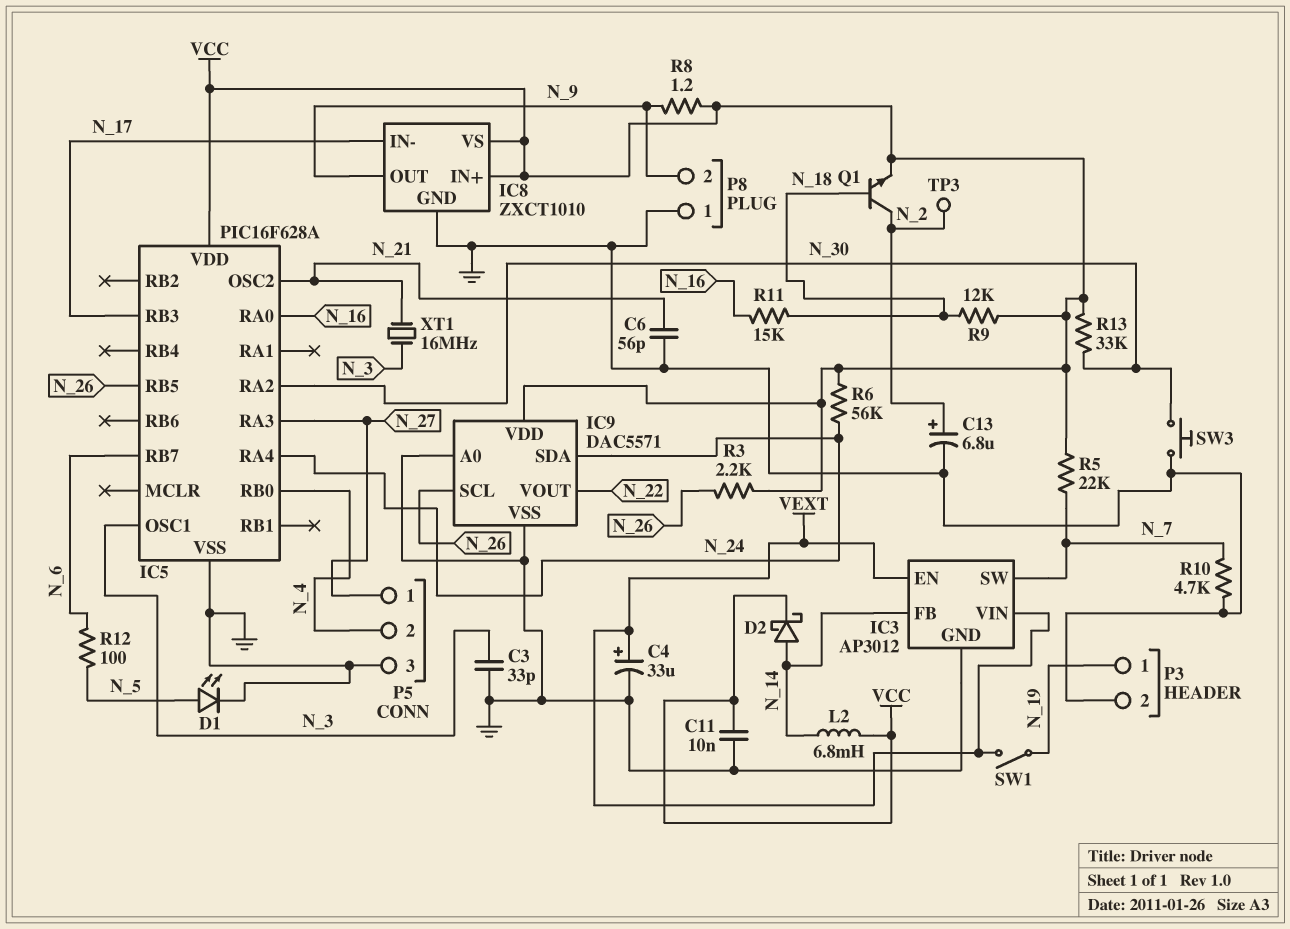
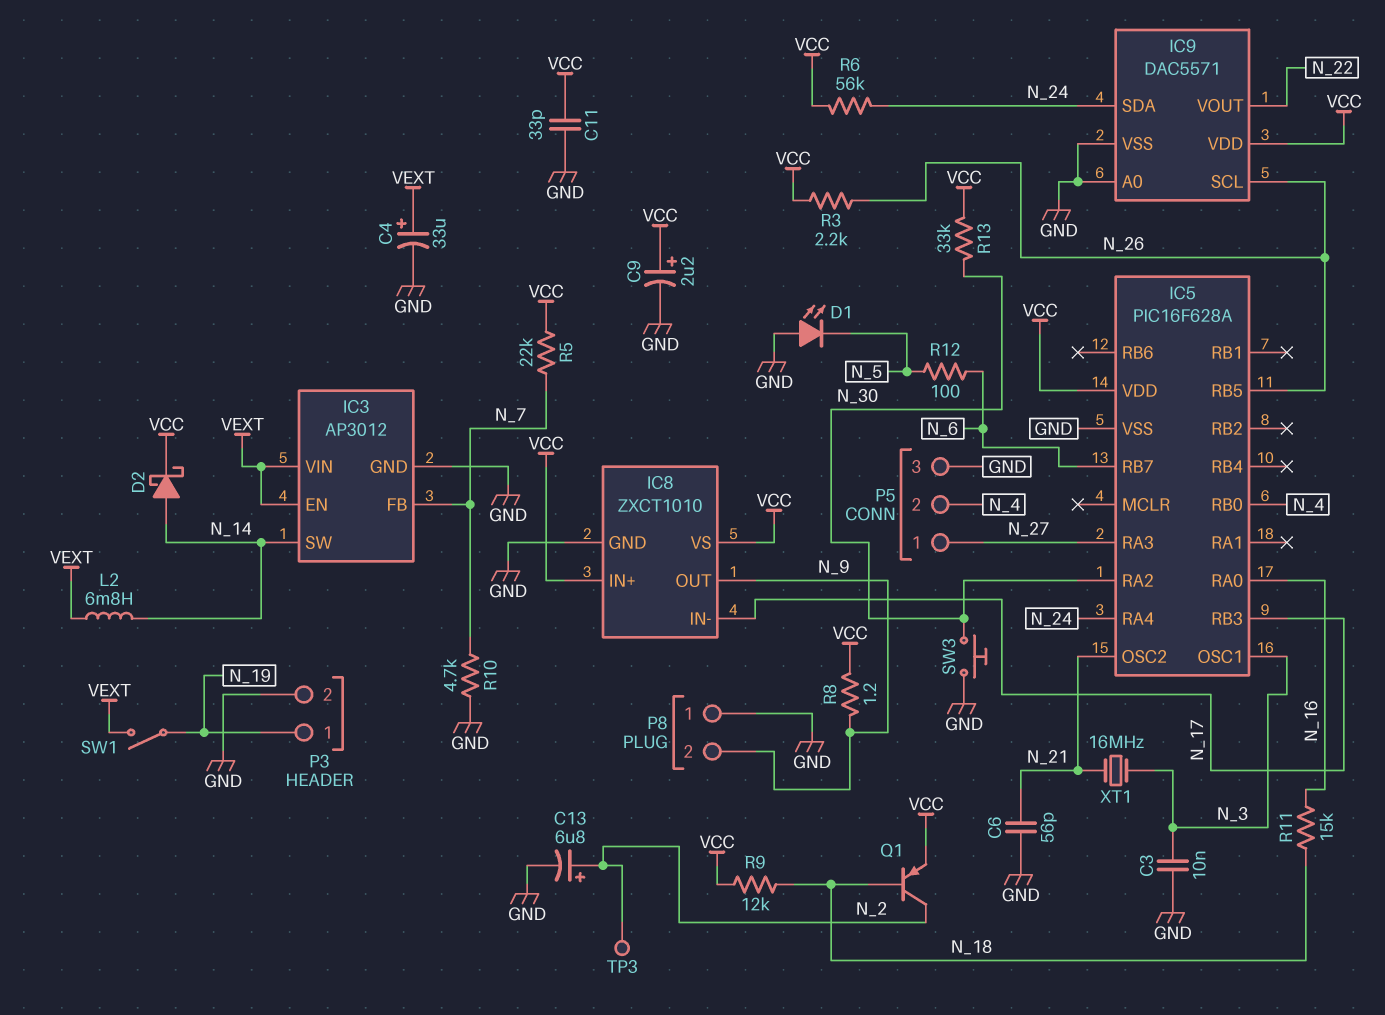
C3: 33pF (GND, N_3) -> 10nF (GND, N_3)
C9: none -> 2.2uF (plus VCC, minus GND)
C11: 10nF (GND, VCC) -> 33pF (GND, VCC)
D1: LED (A N_5, K GND) -> LED (A GND, K N_5)
IC3 pin FB: N_14 -> N_7
IC3 pin SW: N_7 -> N_14
L2: 6.8mH (N_14, VCC) -> 6.8mH (N_14, VEXT)
Q1: NPN (B N_18, C N_2, E VCC) -> PNP (B N_18, C N_2, E VCC)

